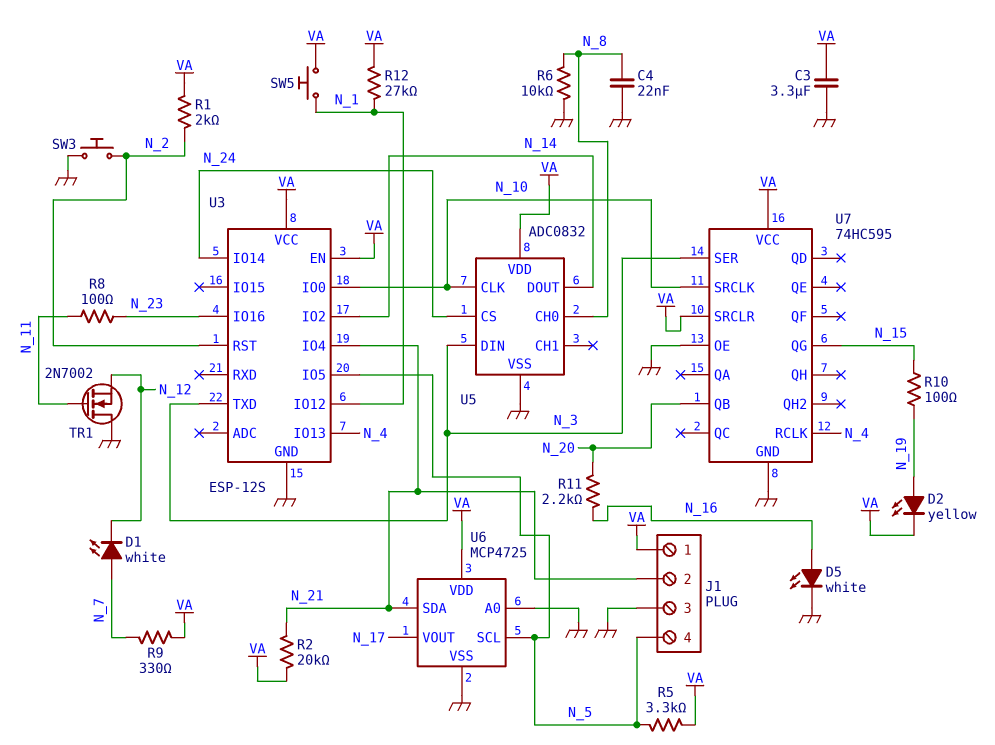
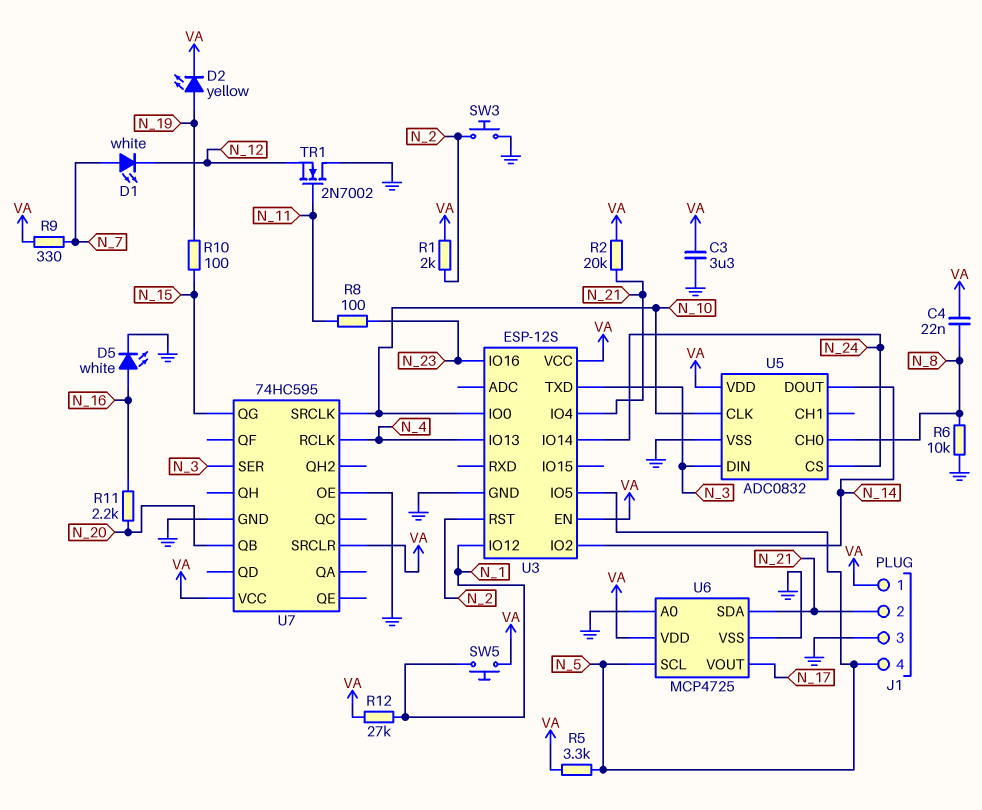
C4: 22nF (GND, N_8) -> 22nF (N_8, VA)

